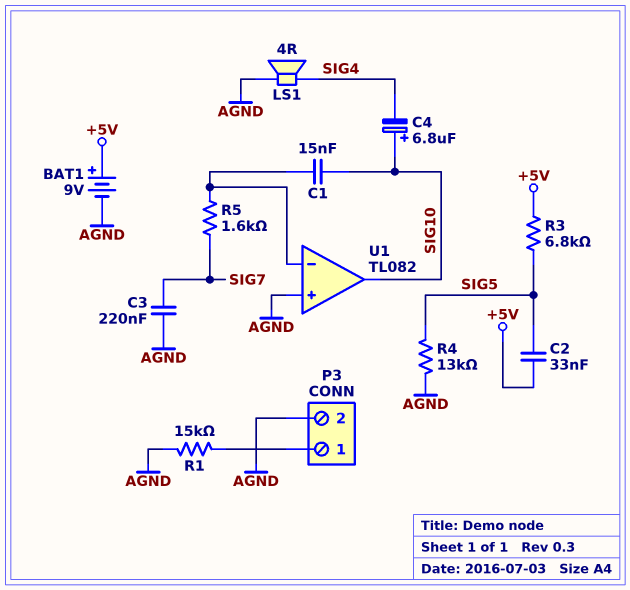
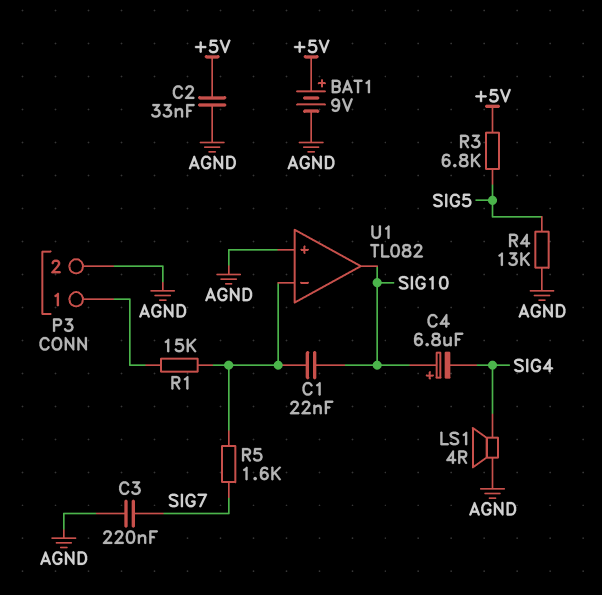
C1: 15nF (SIG10, U1/in-) -> 22nF (SIG10, U1/in-)
C2: 33nF (+5V, SIG5) -> 33nF (+5V, AGND)
R1: 15k (AGND, P3/1) -> 15k (P3/1, U1/in-)

